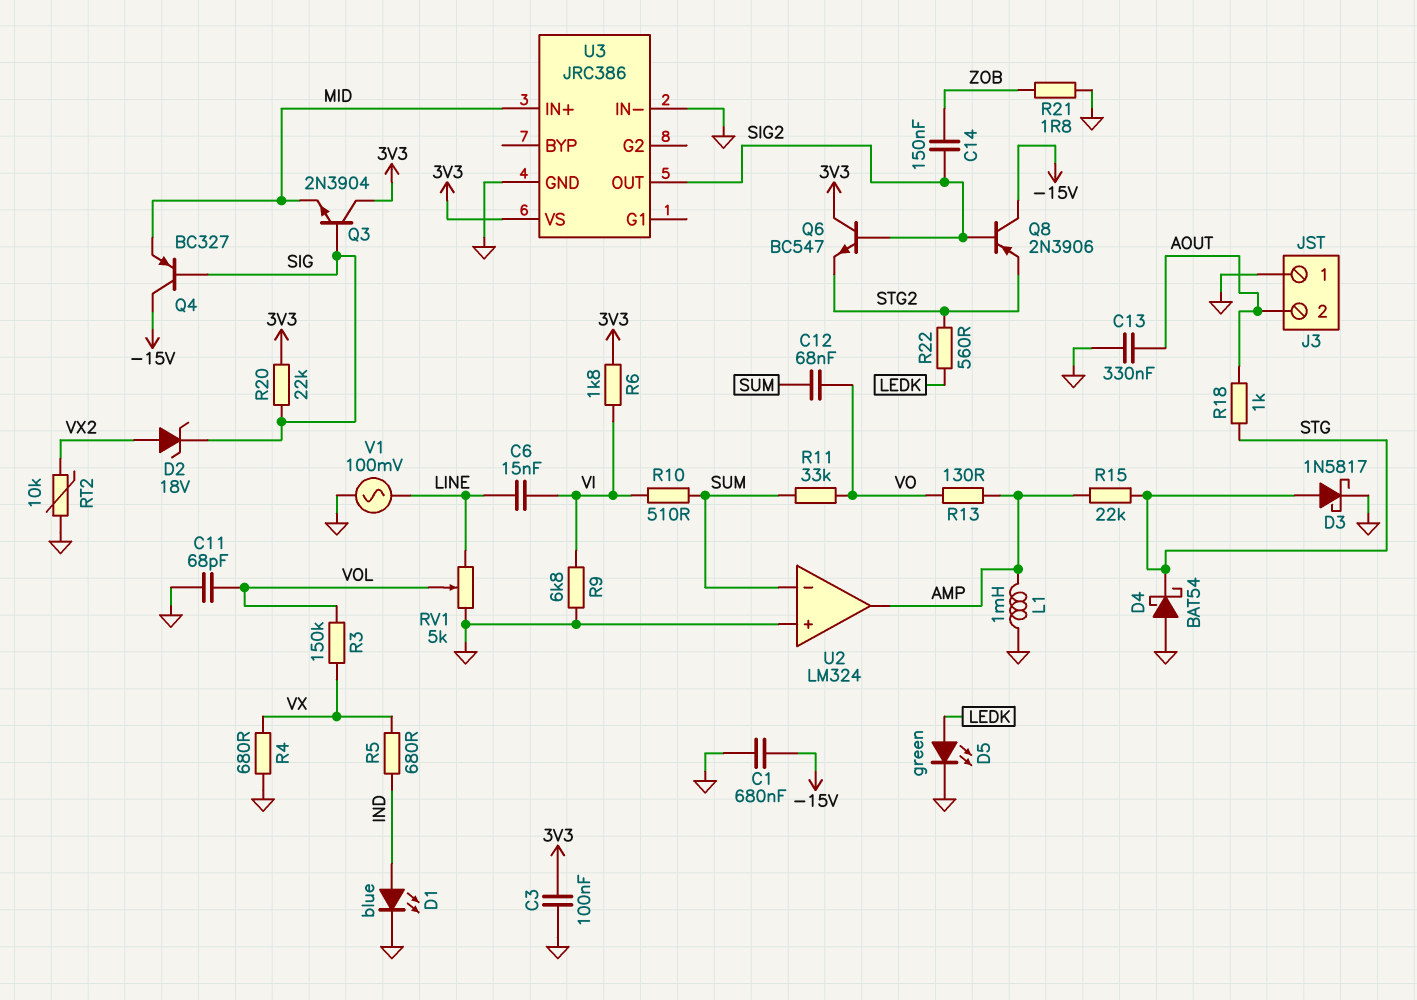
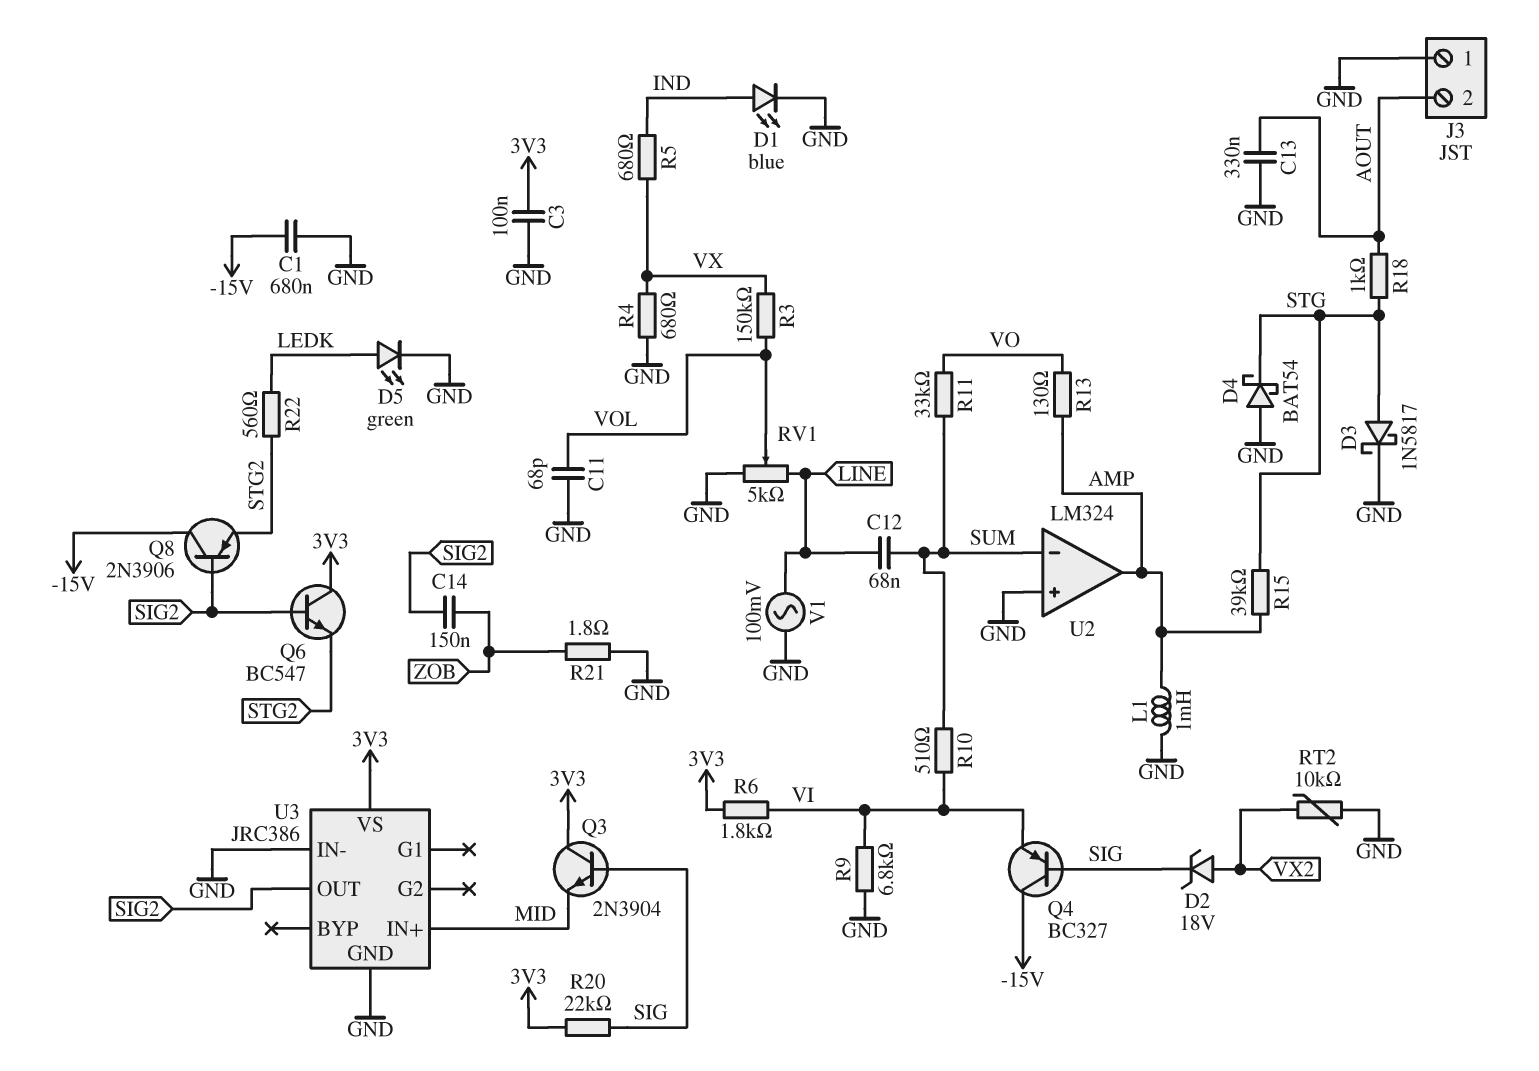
C6: 15nF (LINE, VI) -> none
C12: 68nF (SUM, VO) -> 68nF (LINE, SUM)
Q4: PNP BC327 (B SIG, C -15V, E MID) -> PNP BC327 (B SIG, C -15V, E VI)
R15: 22k (AMP, STG) -> 39k (AMP, STG)

